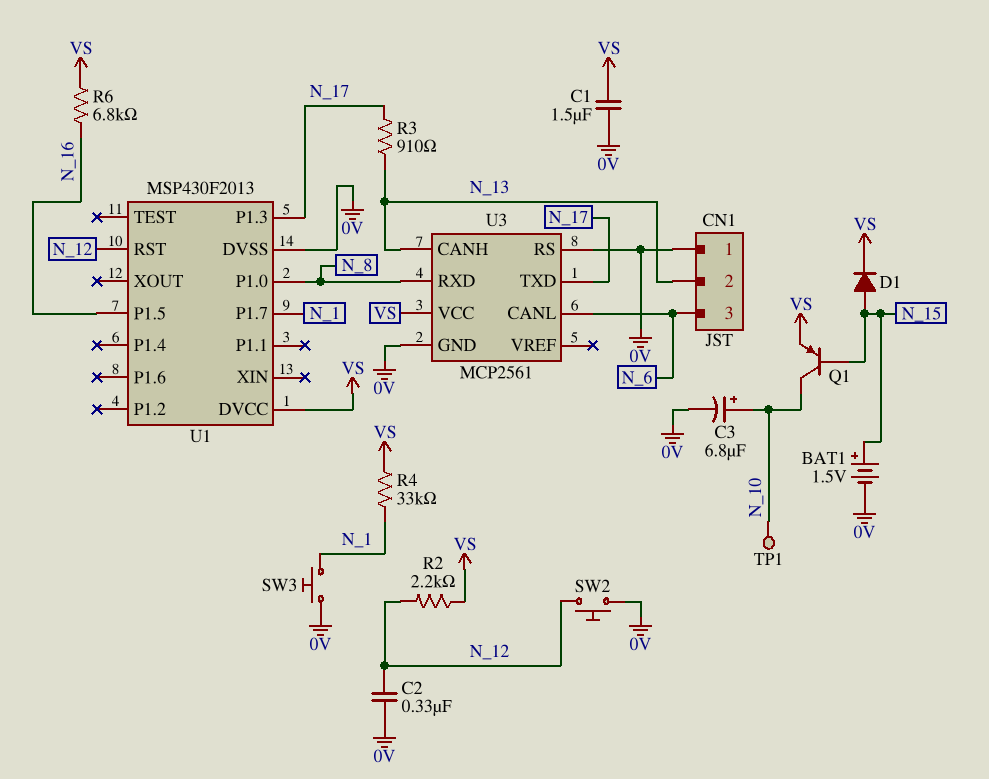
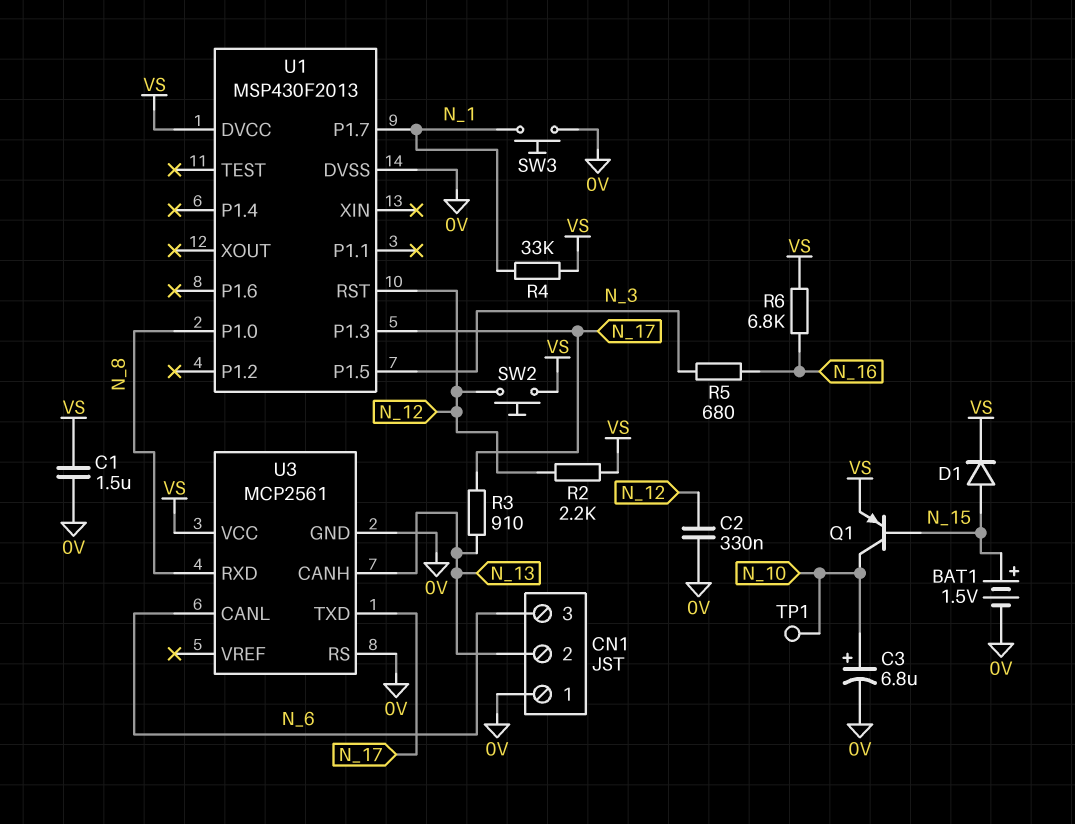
R5: none -> 680 (N_3, N_16)
SW2: button (0V, N_12) -> button (N_12, VS)
U1 pin P1.5: N_16 -> N_3

